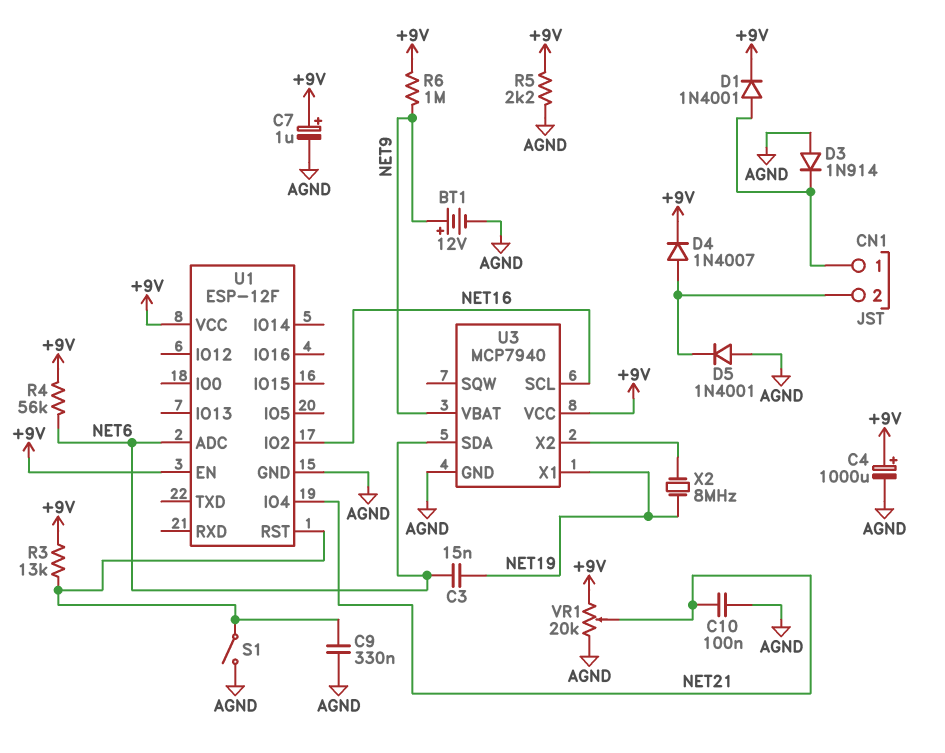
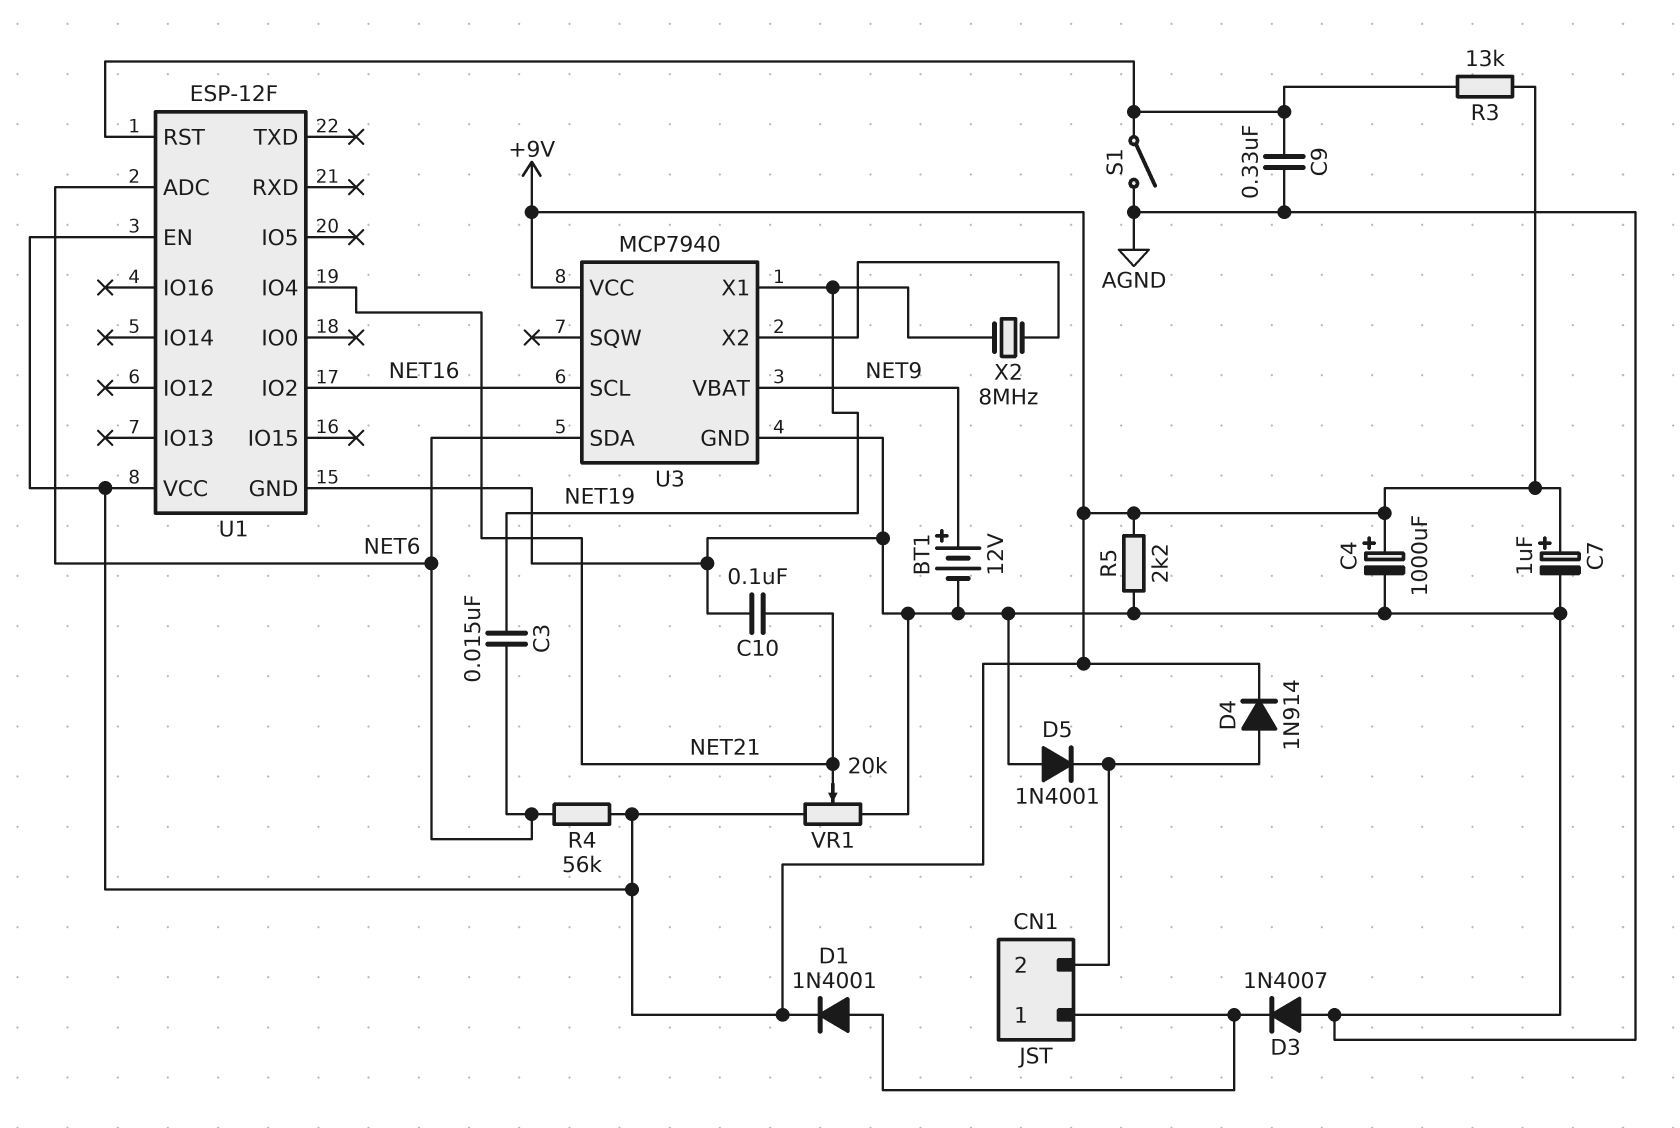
D3: diode 1N914 (A AGND, K CN1/1) -> diode 1N4007 (A AGND, K CN1/1)
D4: diode 1N4007 (A CN1/2, K +9V) -> diode 1N914 (A CN1/2, K +9V)
R6: 1M (+9V, NET9) -> none

